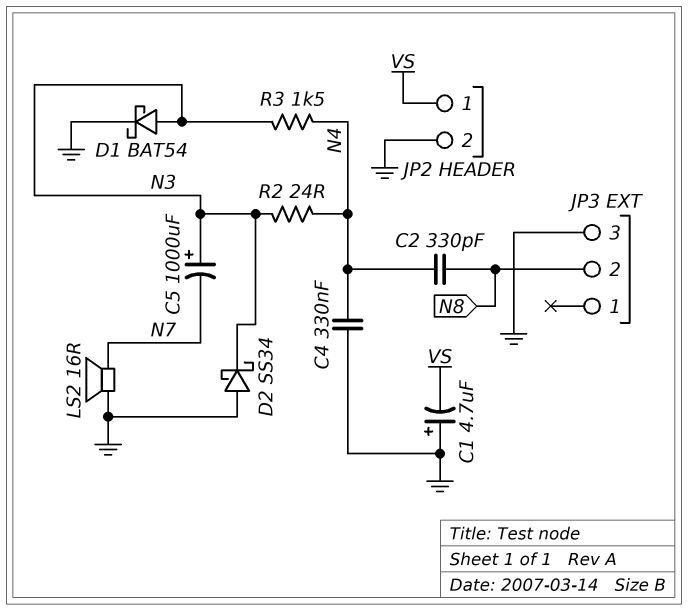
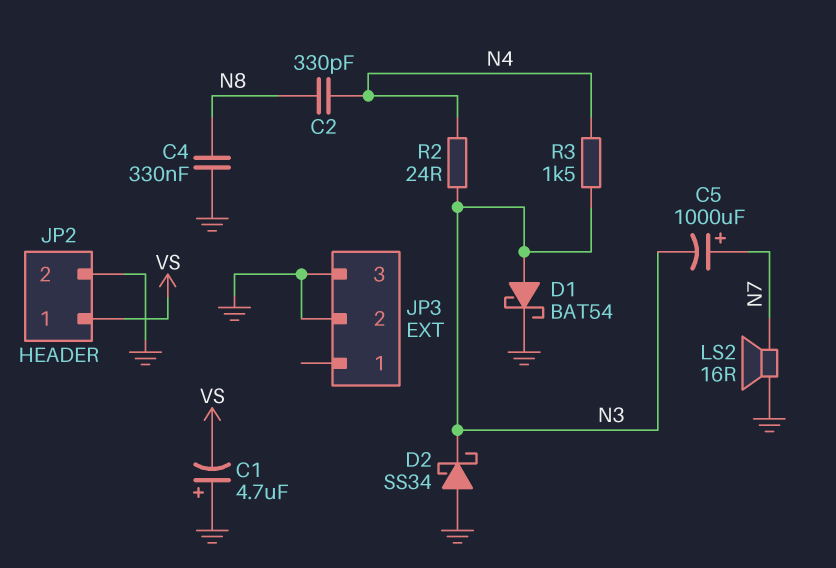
C4: 330nF (GND, N4) -> 330nF (GND, N8)
C5: 1000uF (plus N3, minus N7) -> 1000uF (plus N7, minus N3)
JP3 pin 2: N8 -> GND

